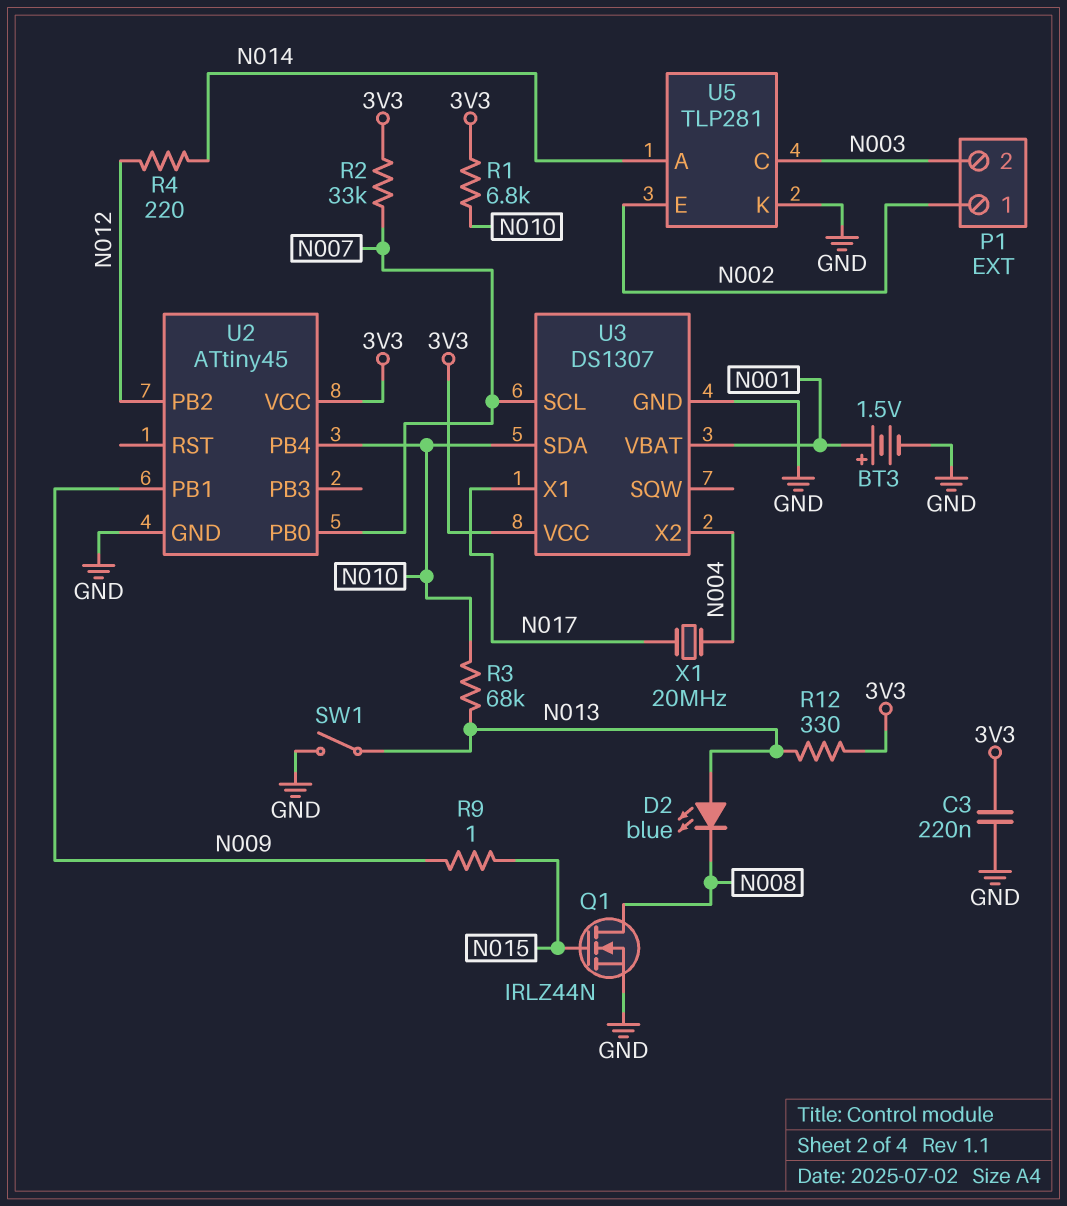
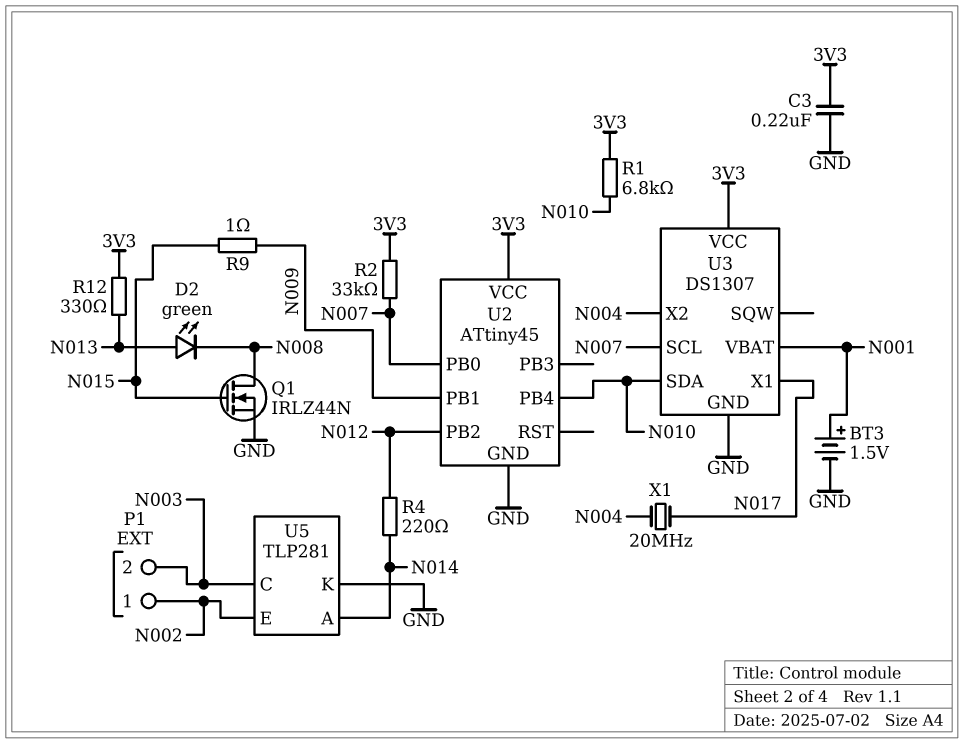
D2: LED blue (A N013, K N008) -> LED green (A N013, K N008)
R3: 68k (N010, N013) -> none
SW1: switch (GND, N013) -> none

